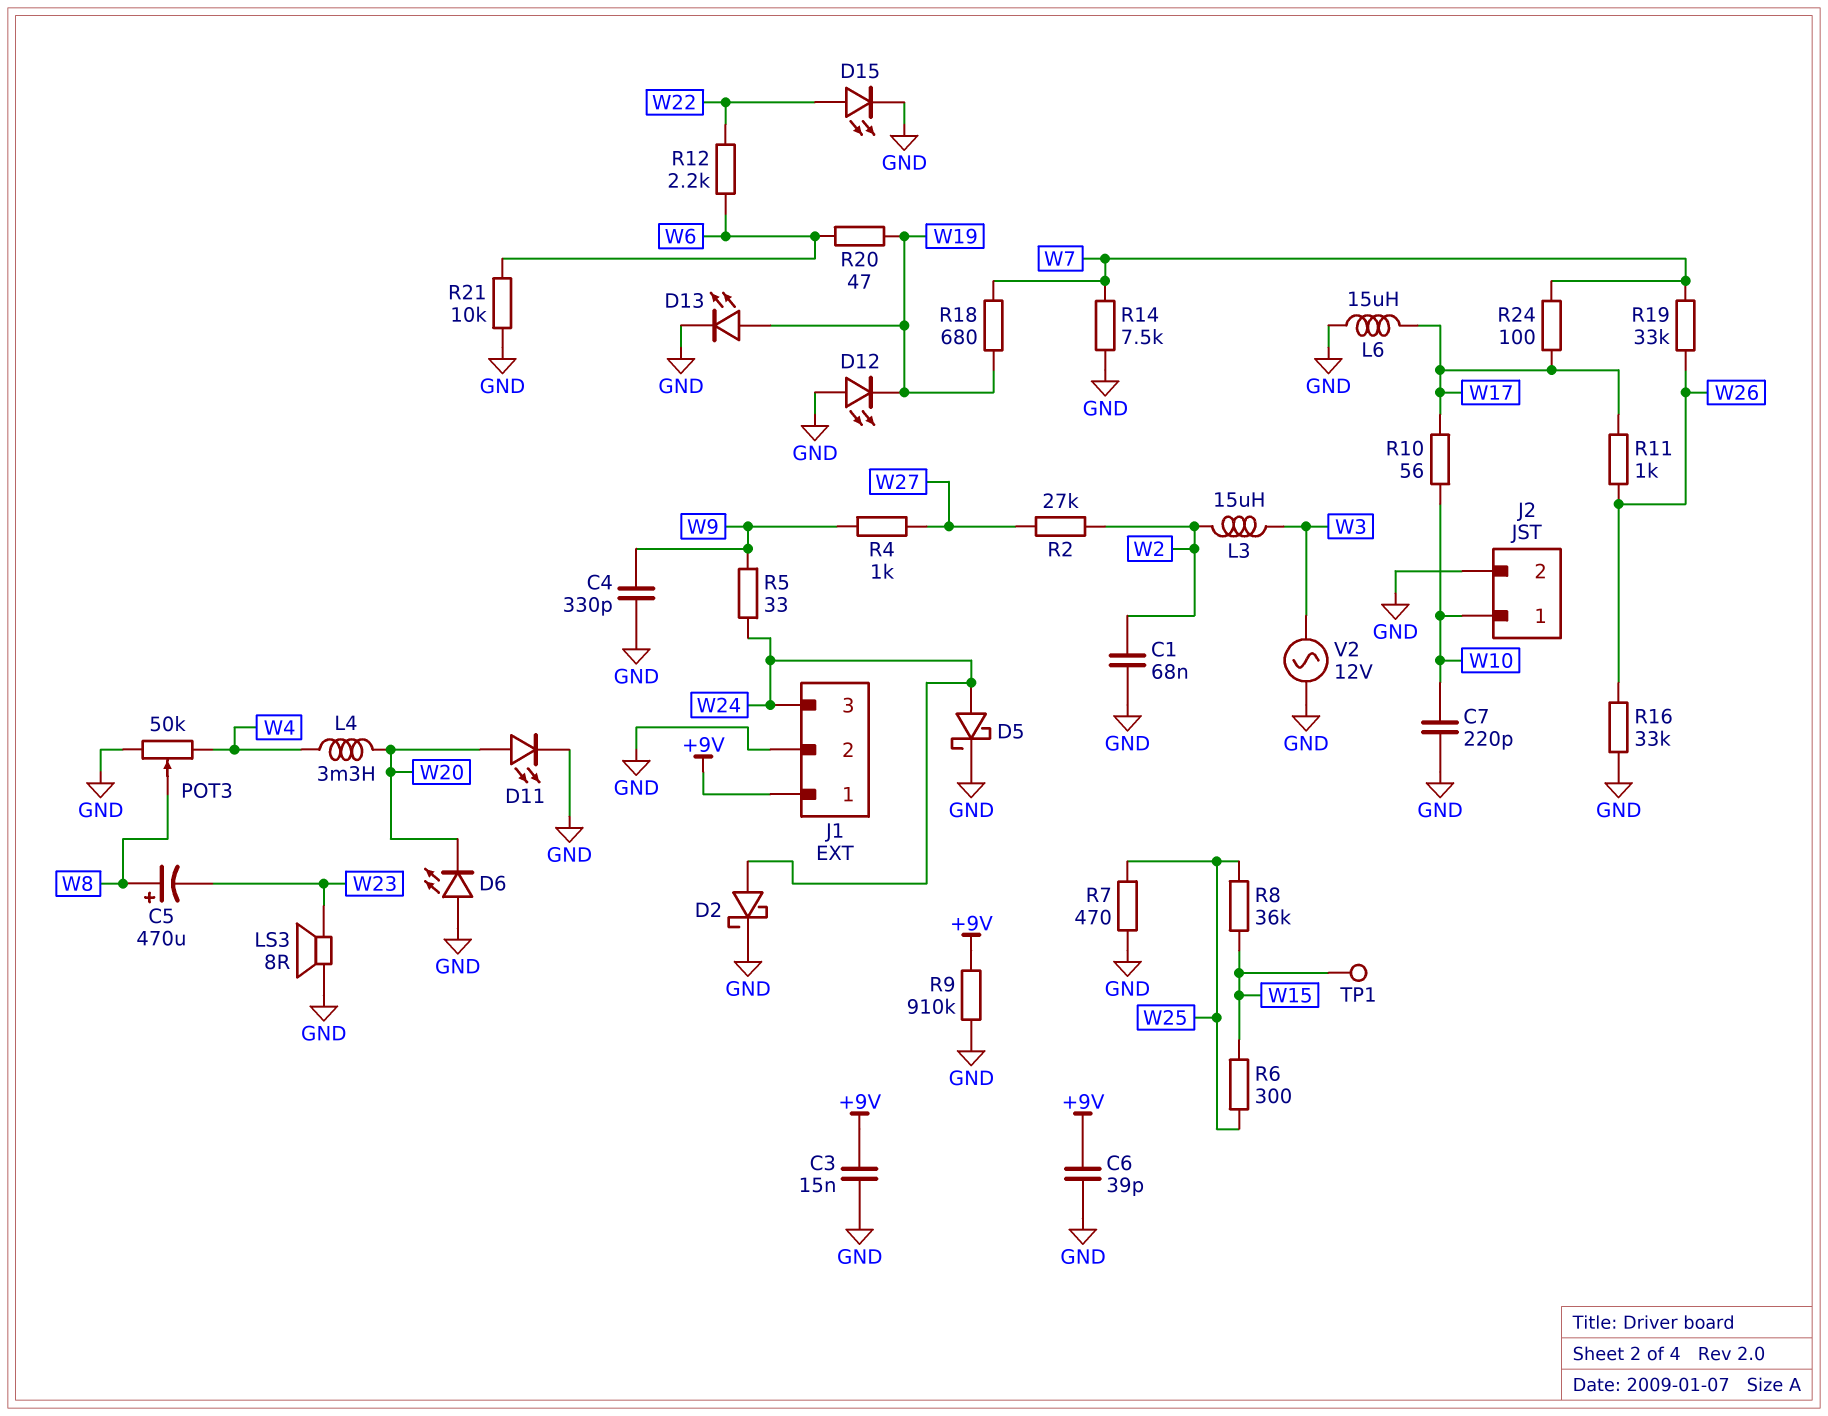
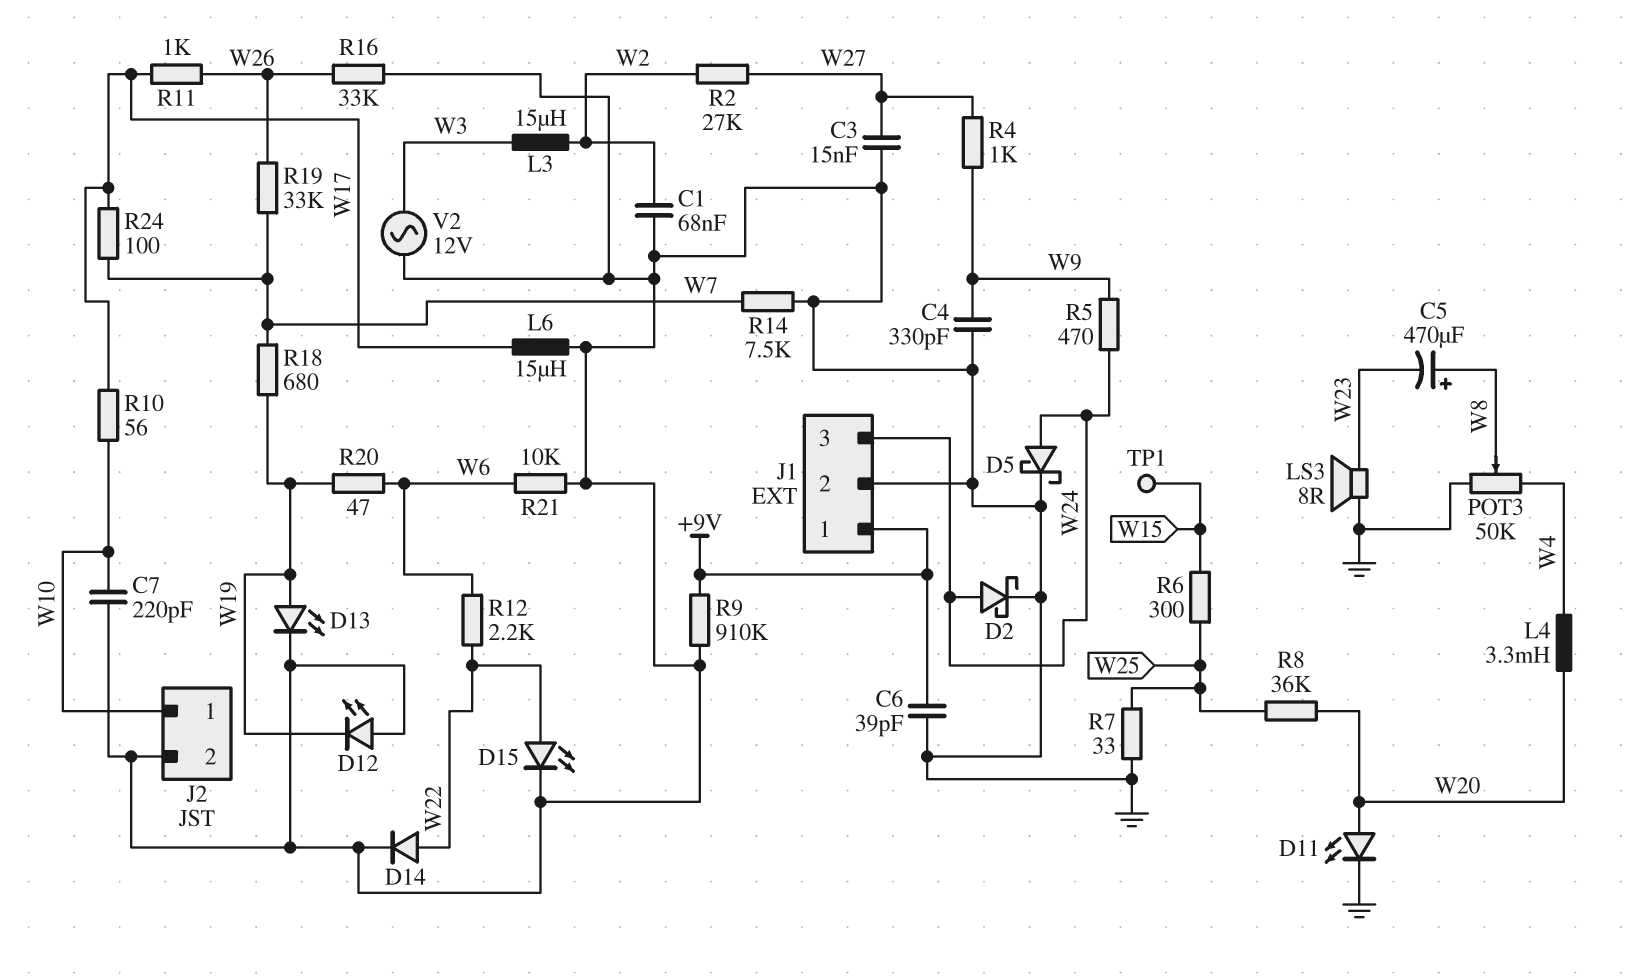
C3: 15nF (+9V, GND) -> 15nF (GND, W27)
D6: LED (A GND, K W20) -> none
D14: none -> diode (A W22, K GND)
R5: 33 (W9, W24) -> 470 (W9, W24)
R7: 470 (GND, W25) -> 33 (GND, W25)
R8: 36k (W15, W25) -> 36k (W20, W25)

